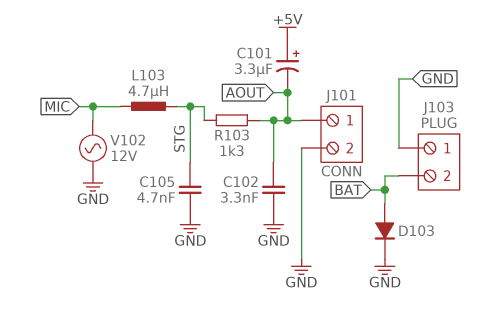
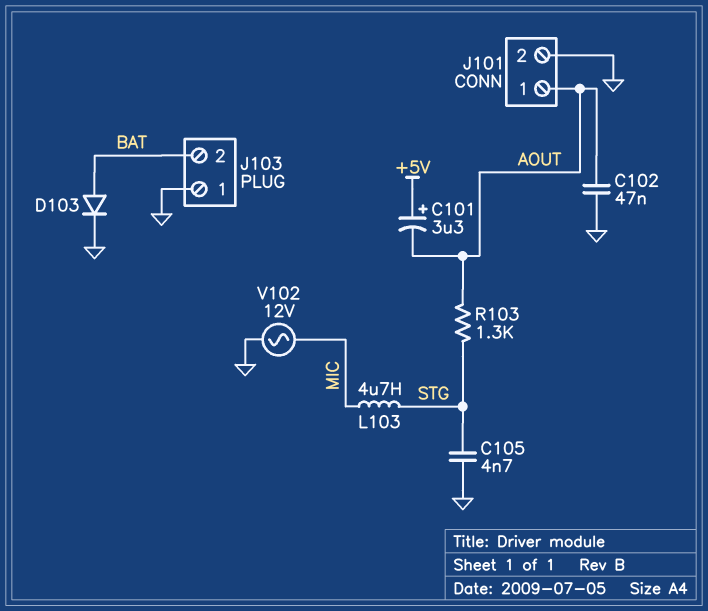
C102: 3.3nF (AOUT, GND) -> 47nF (AOUT, GND)

